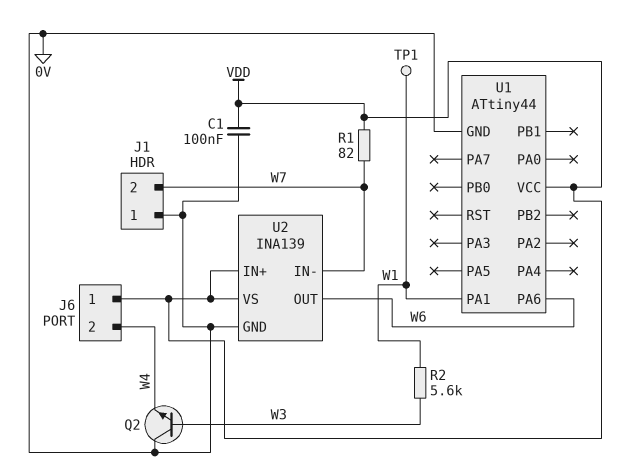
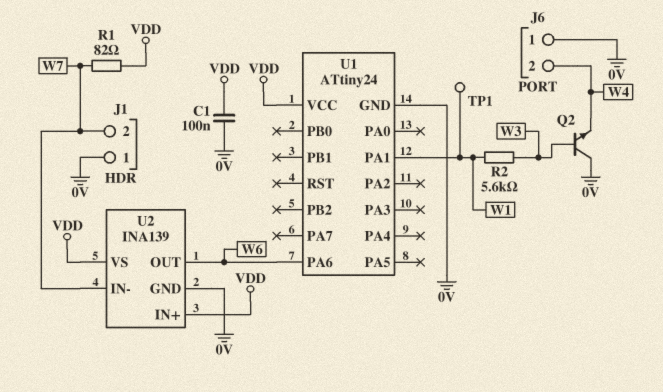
J6 pin 1: VDD -> 0V
U1: ATtiny44 -> ATtiny24

